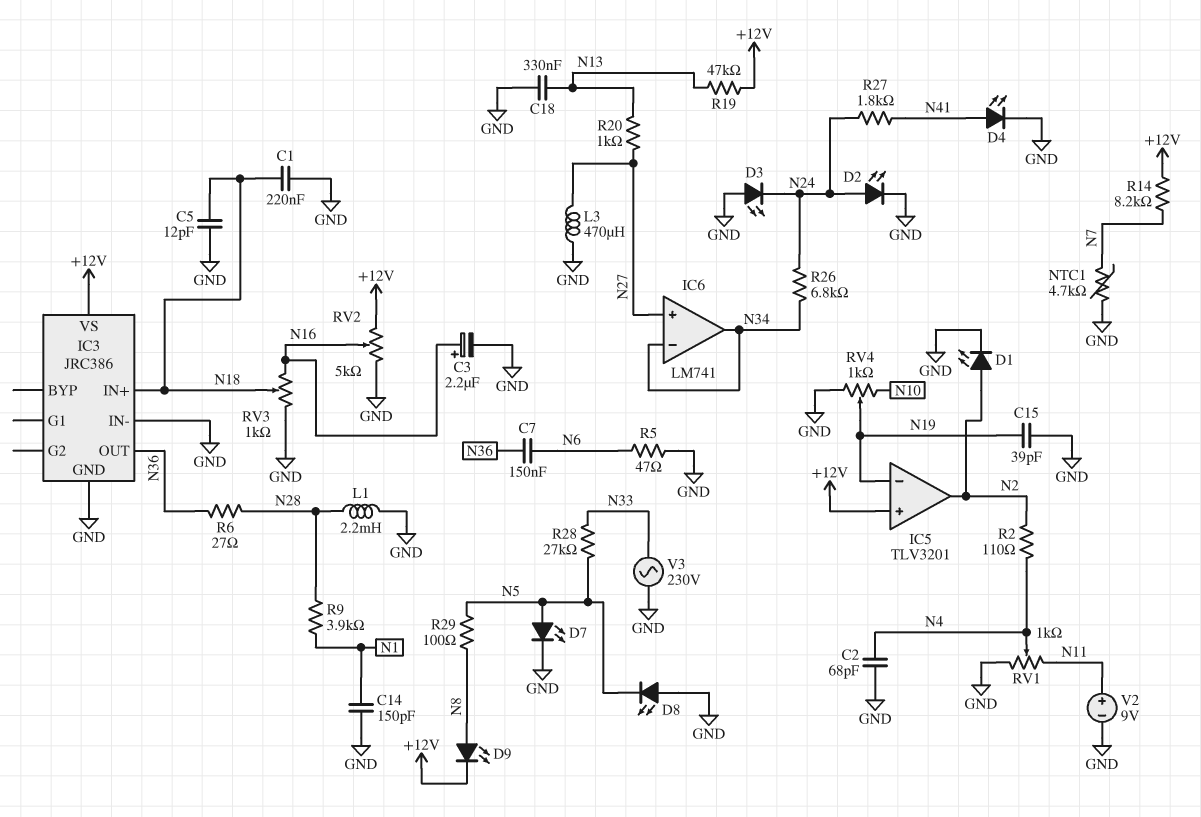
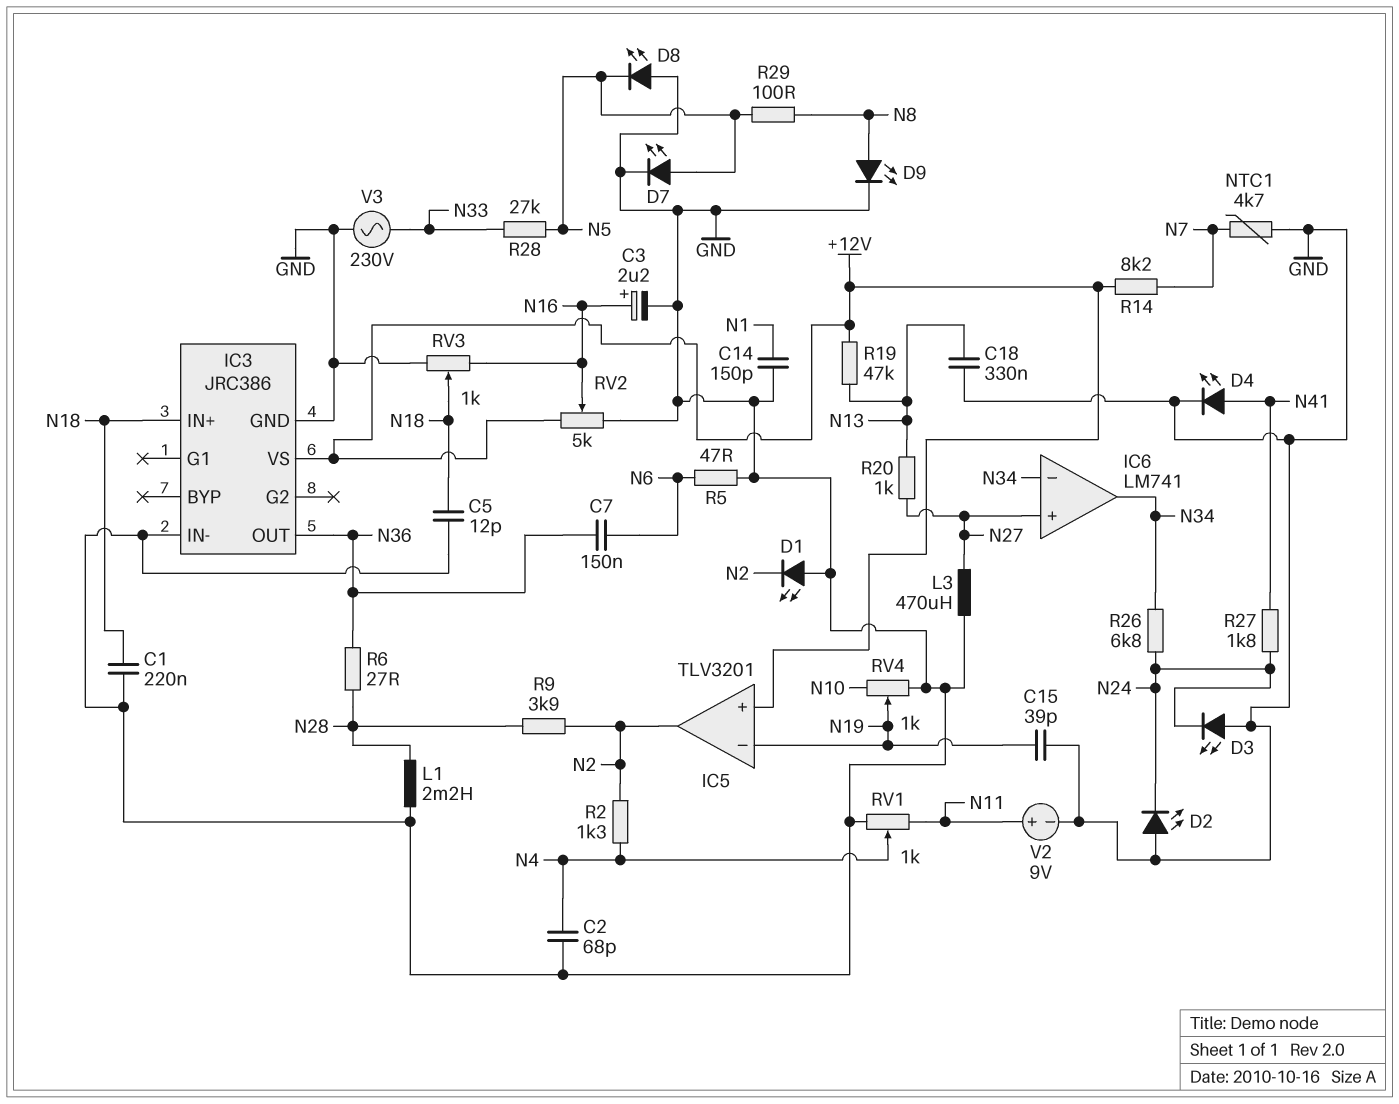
D1: LED (A N2, K GND) -> LED (A GND, K N2)
D2: LED (A N24, K GND) -> LED (A GND, K N24)
D9: LED (A N8, K +12V) -> LED (A N8, K GND)
R2: 110 (N2, N4) -> 1.3k (N2, N4)
R9: 3.9k (N1, N28) -> 3.9k (N2, N28)

